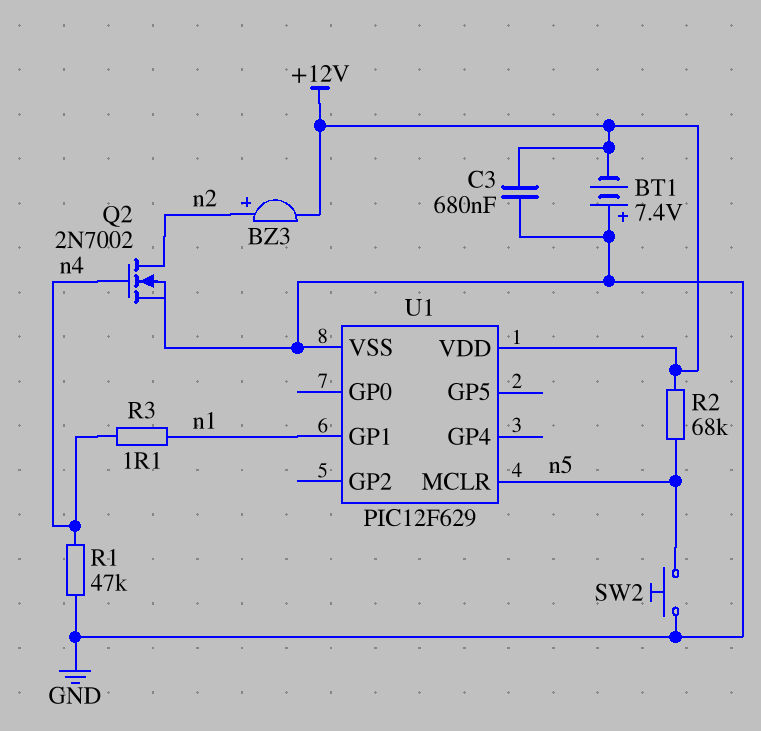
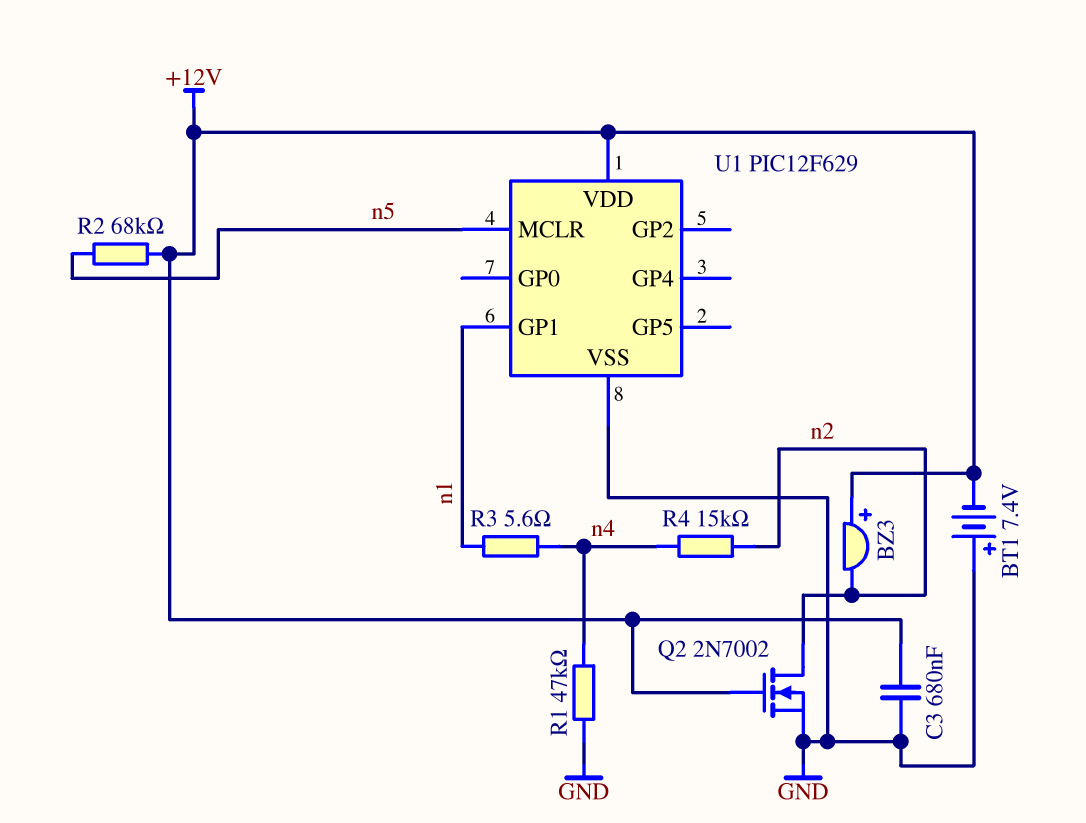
BZ3: buzzer (plus n2, minus +12V) -> buzzer (plus +12V, minus n2)
Q2: NMOS 2N7002 (G n4, D n2, S GND) -> NMOS 2N7002 (G +12V, D n2, S GND)
R3: 1.1 (n1, n4) -> 5.6 (n1, n4)
R4: none -> 15k (n2, n4)
SW2: button (GND, n5) -> none

